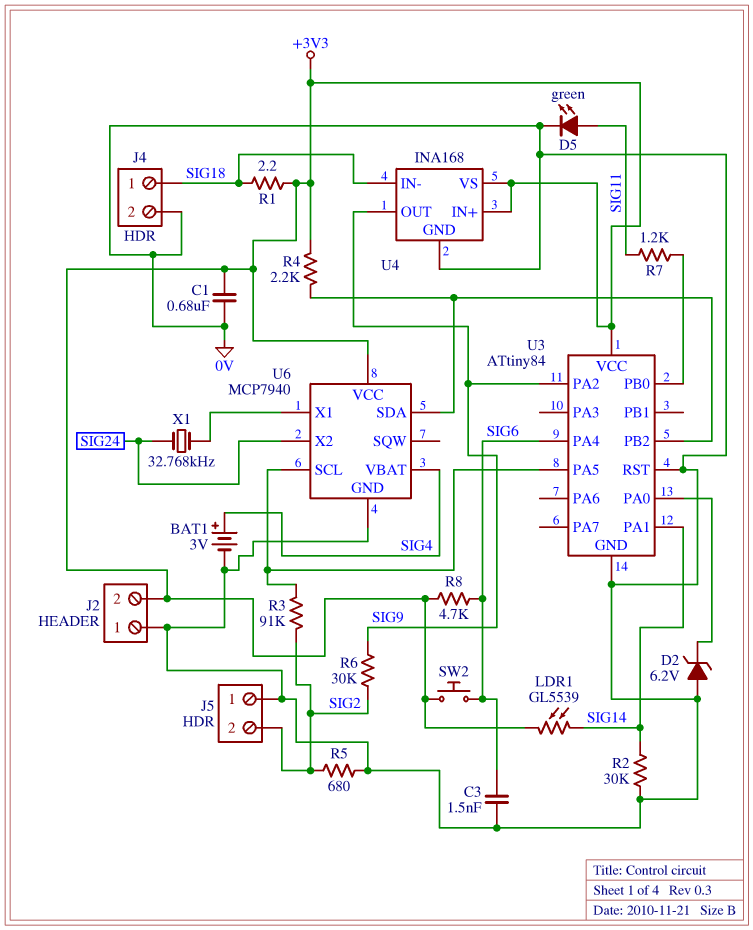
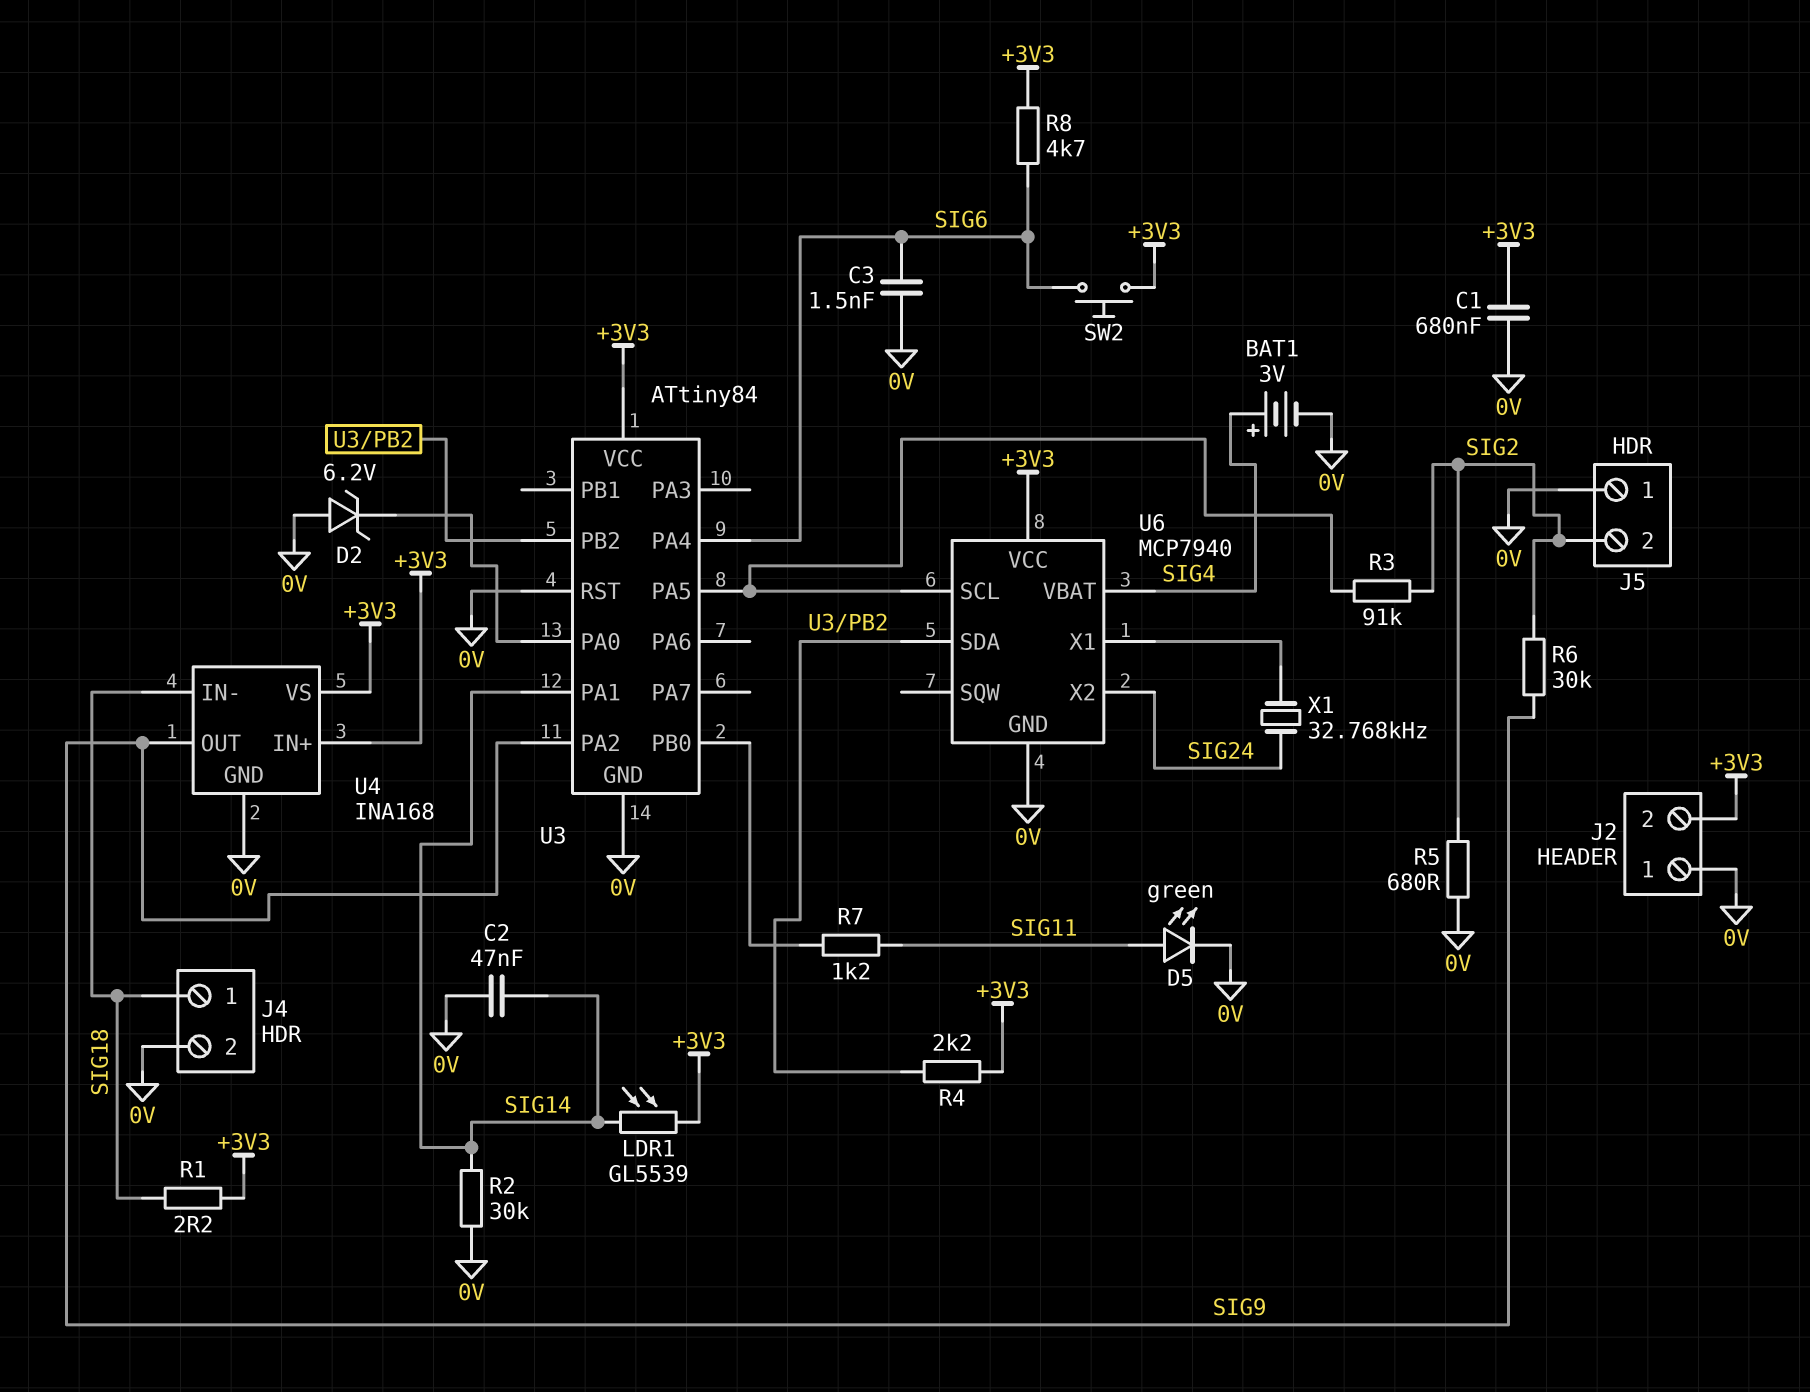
C2: none -> 47nF (0V, SIG14)

